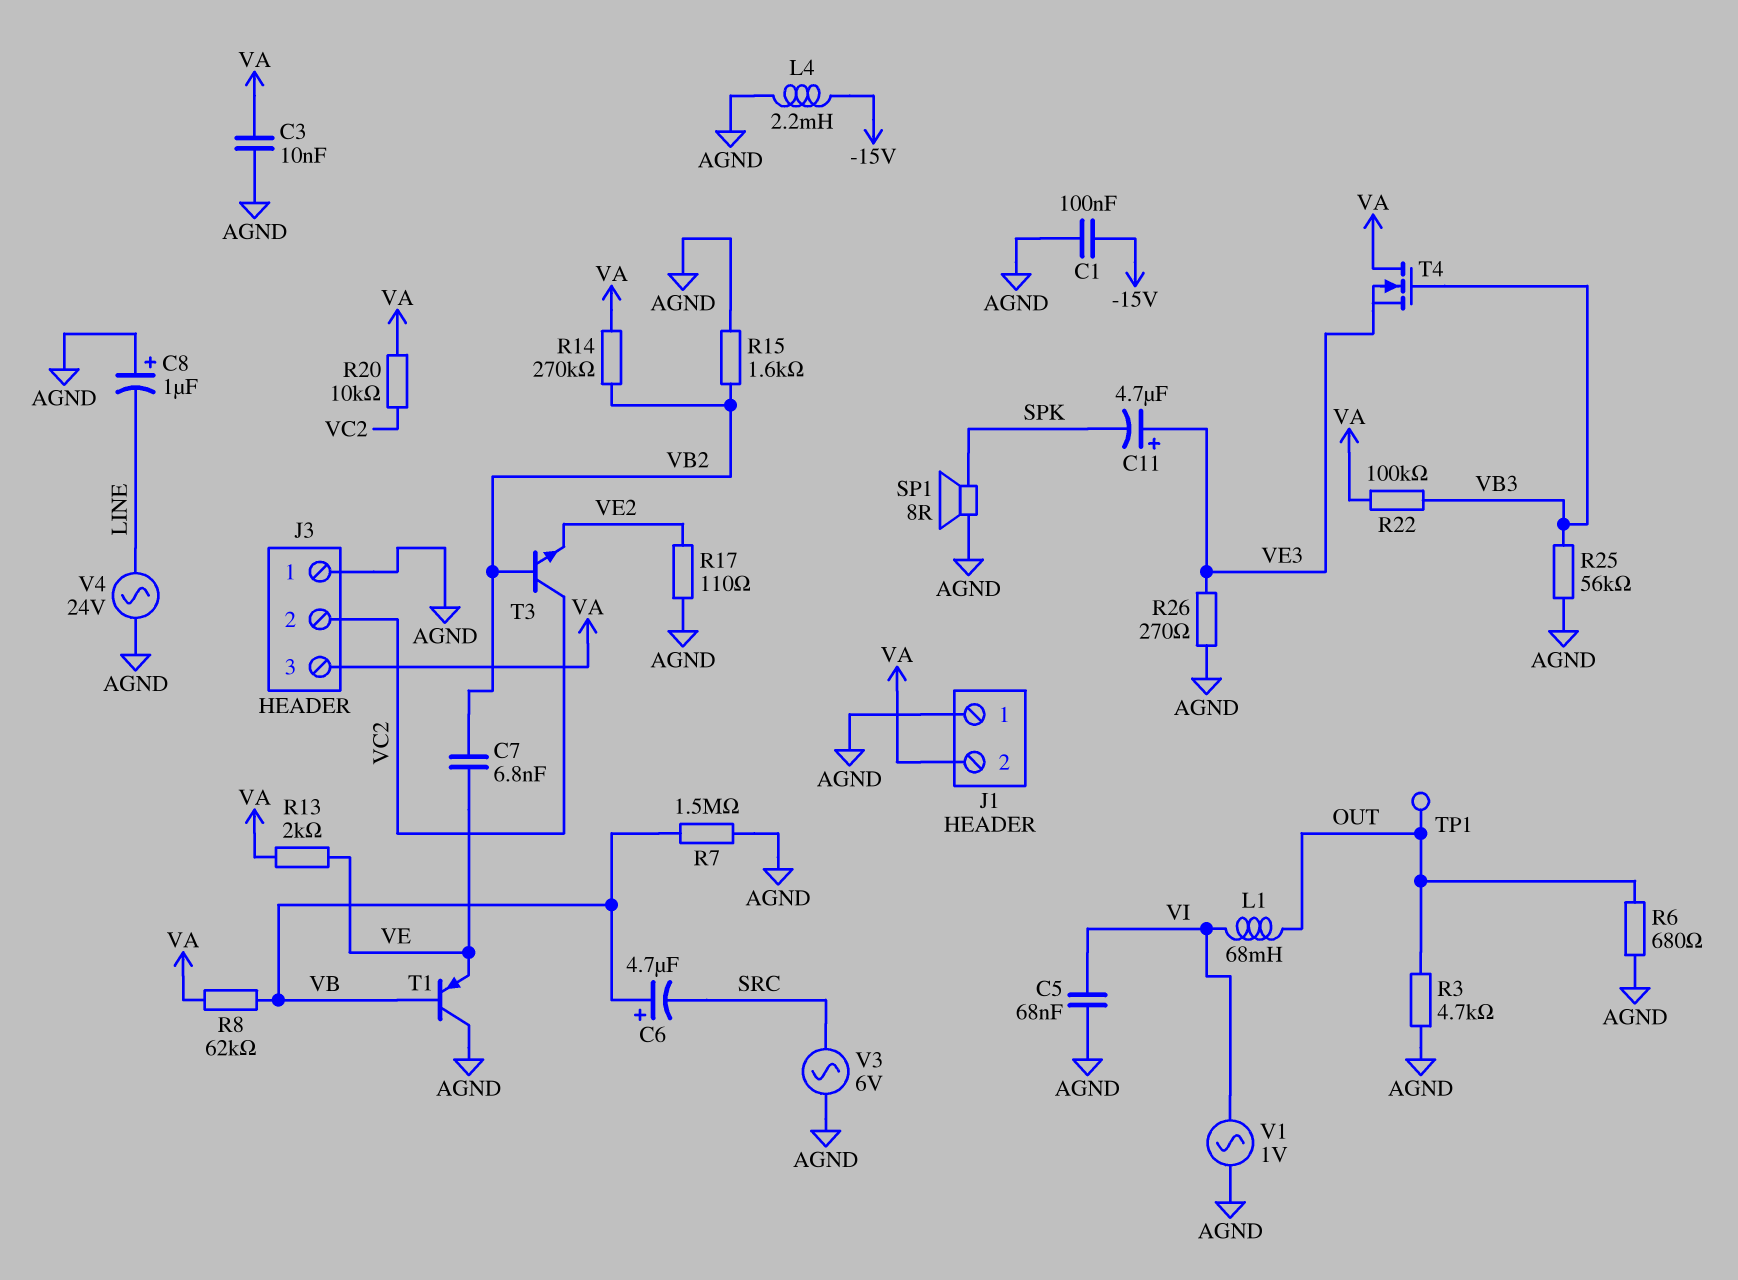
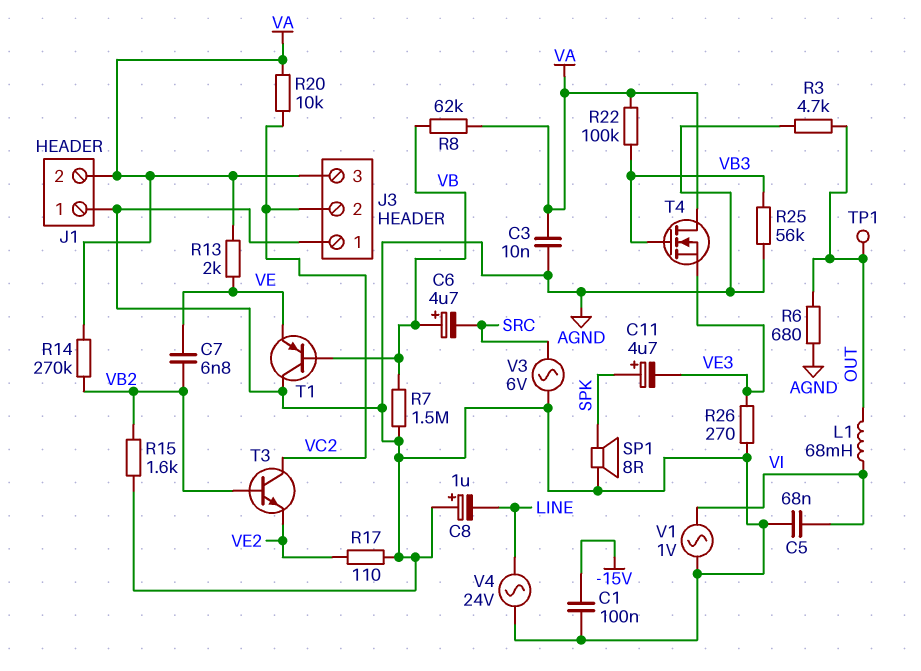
C11: 4.7uF (plus VE3, minus SPK) -> 4.7uF (plus SPK, minus VE3)
L4: 2.2mH (-15V, AGND) -> none

